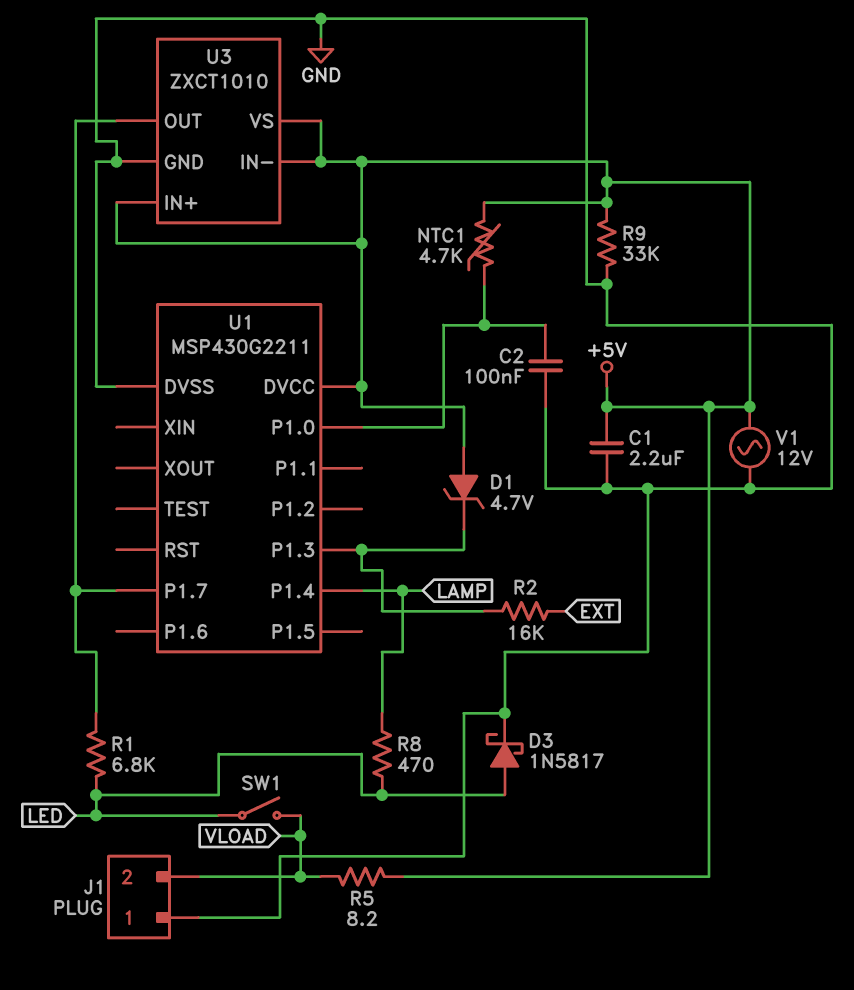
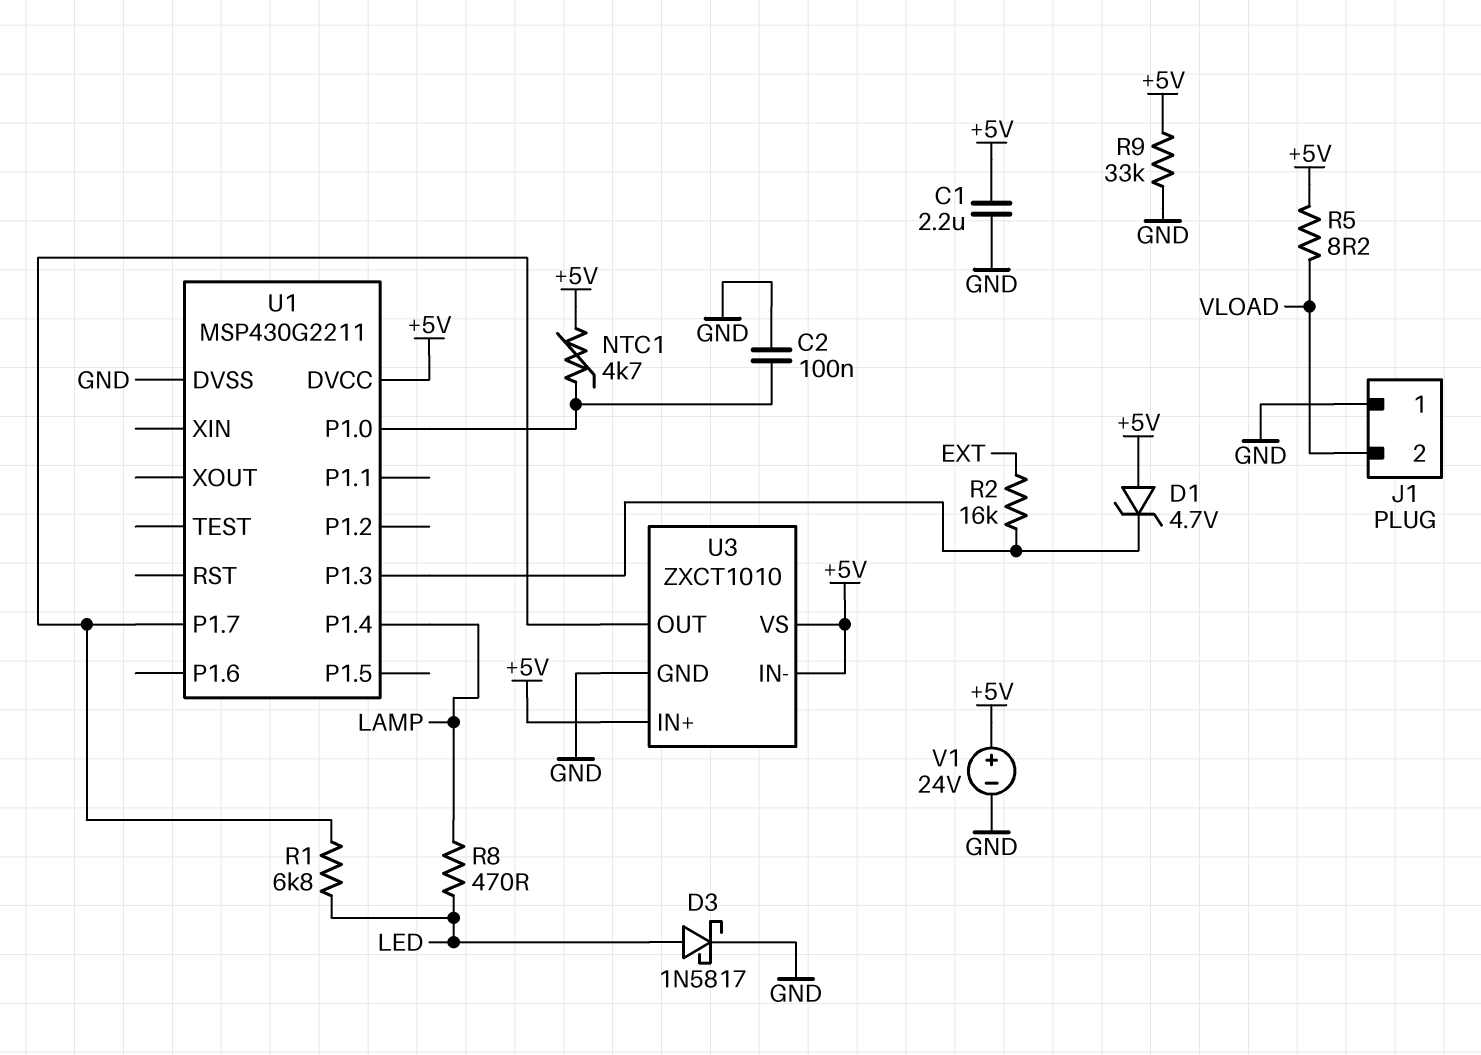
SW1: switch (LED, VLOAD) -> none
V1: AC 12V (+5V, GND) -> 24V (plus +5V, minus GND)

